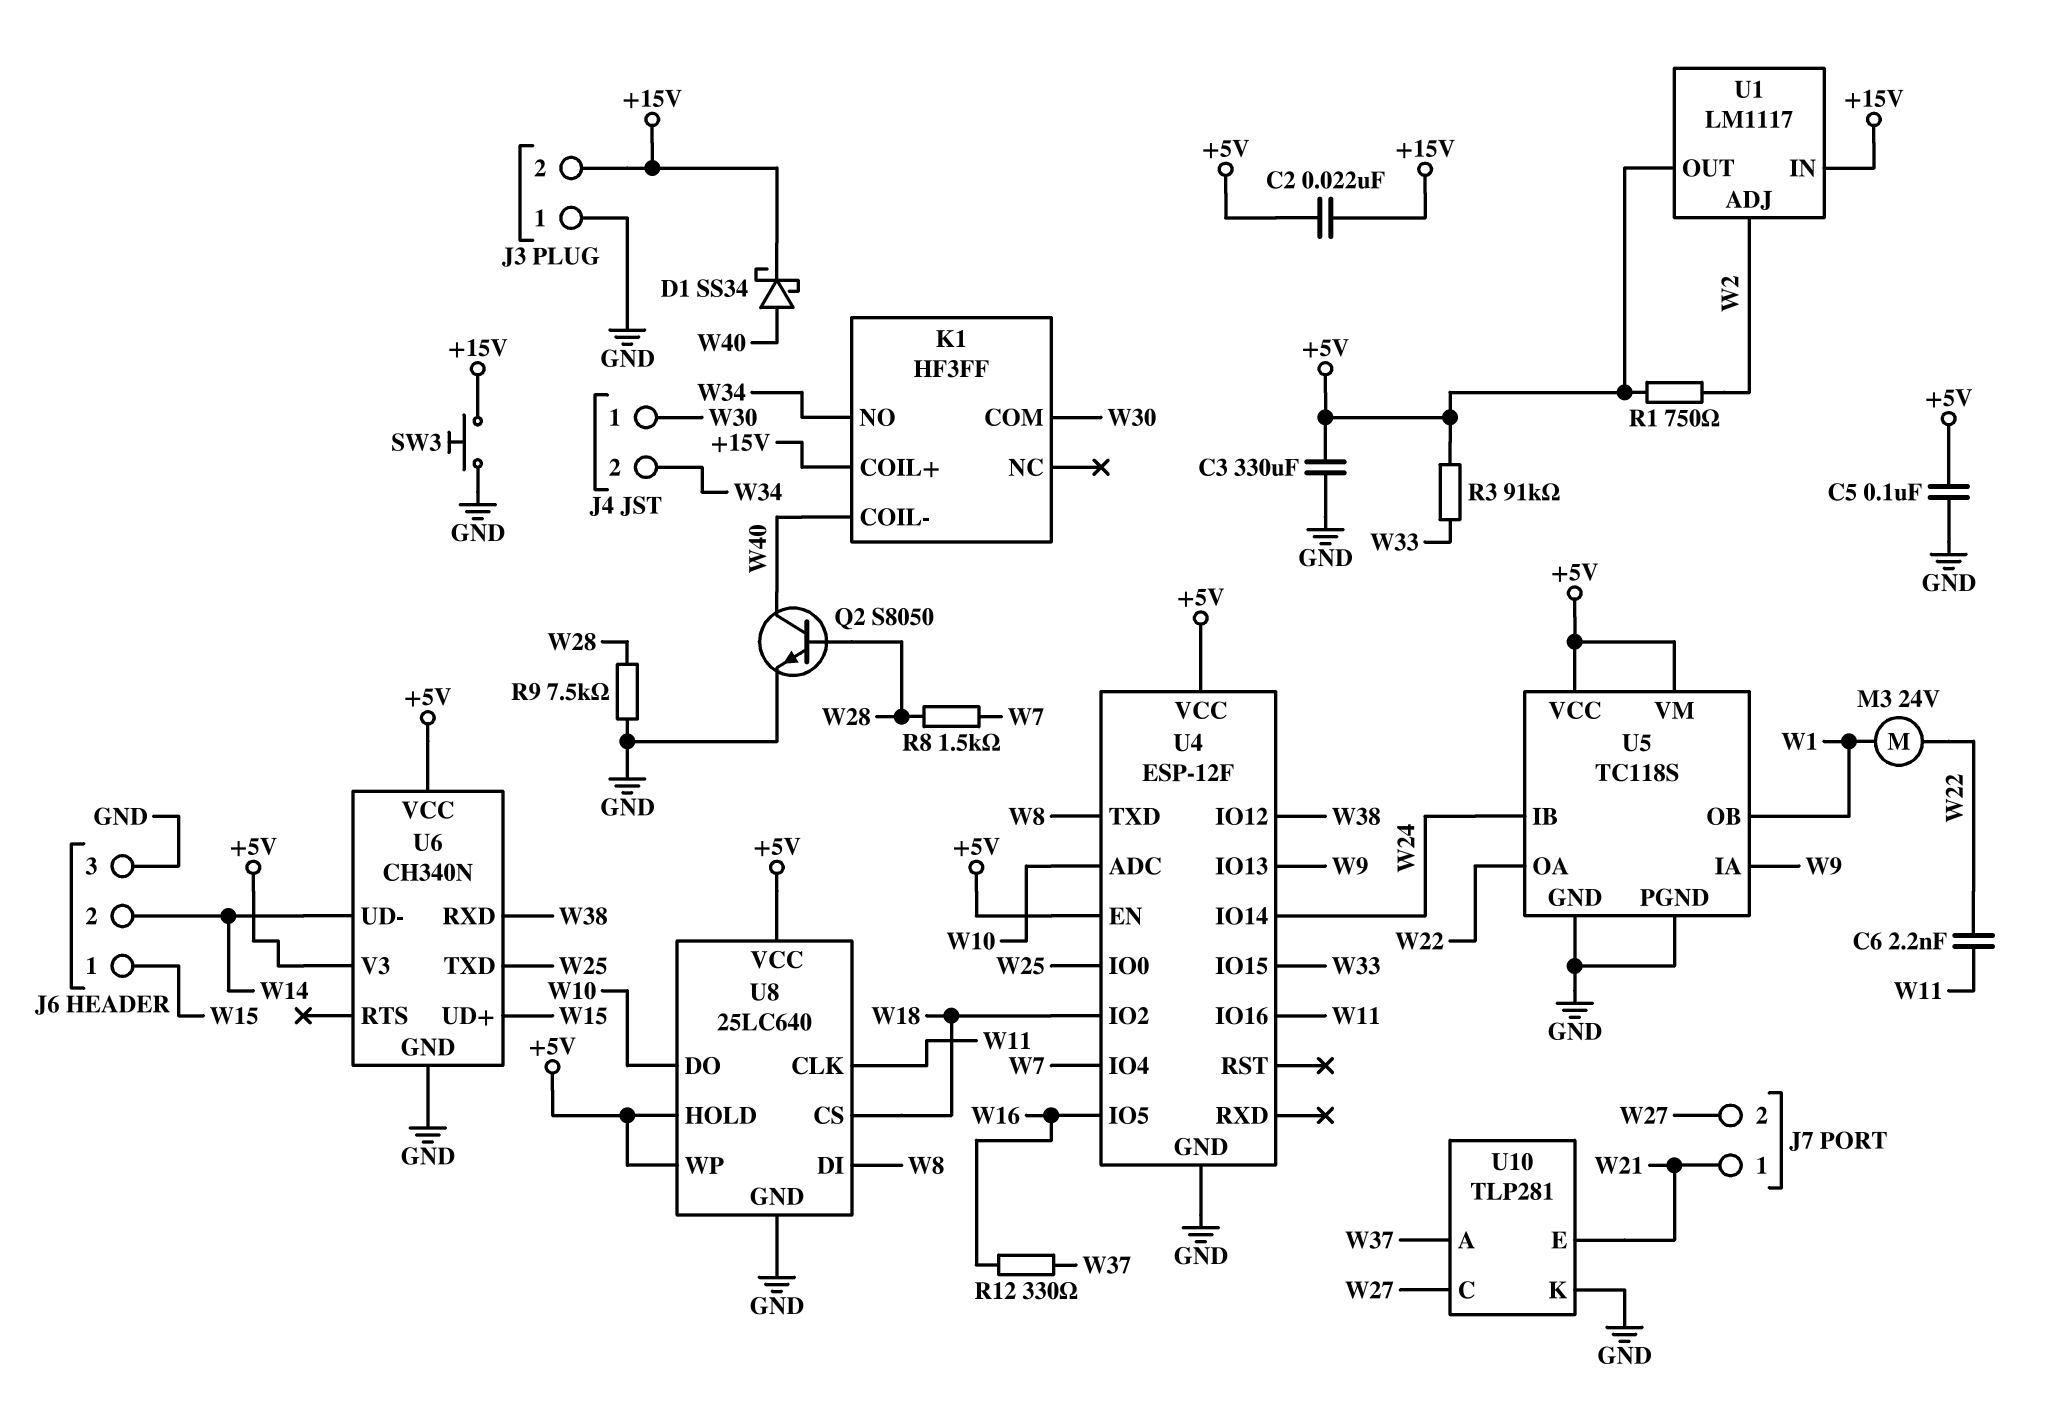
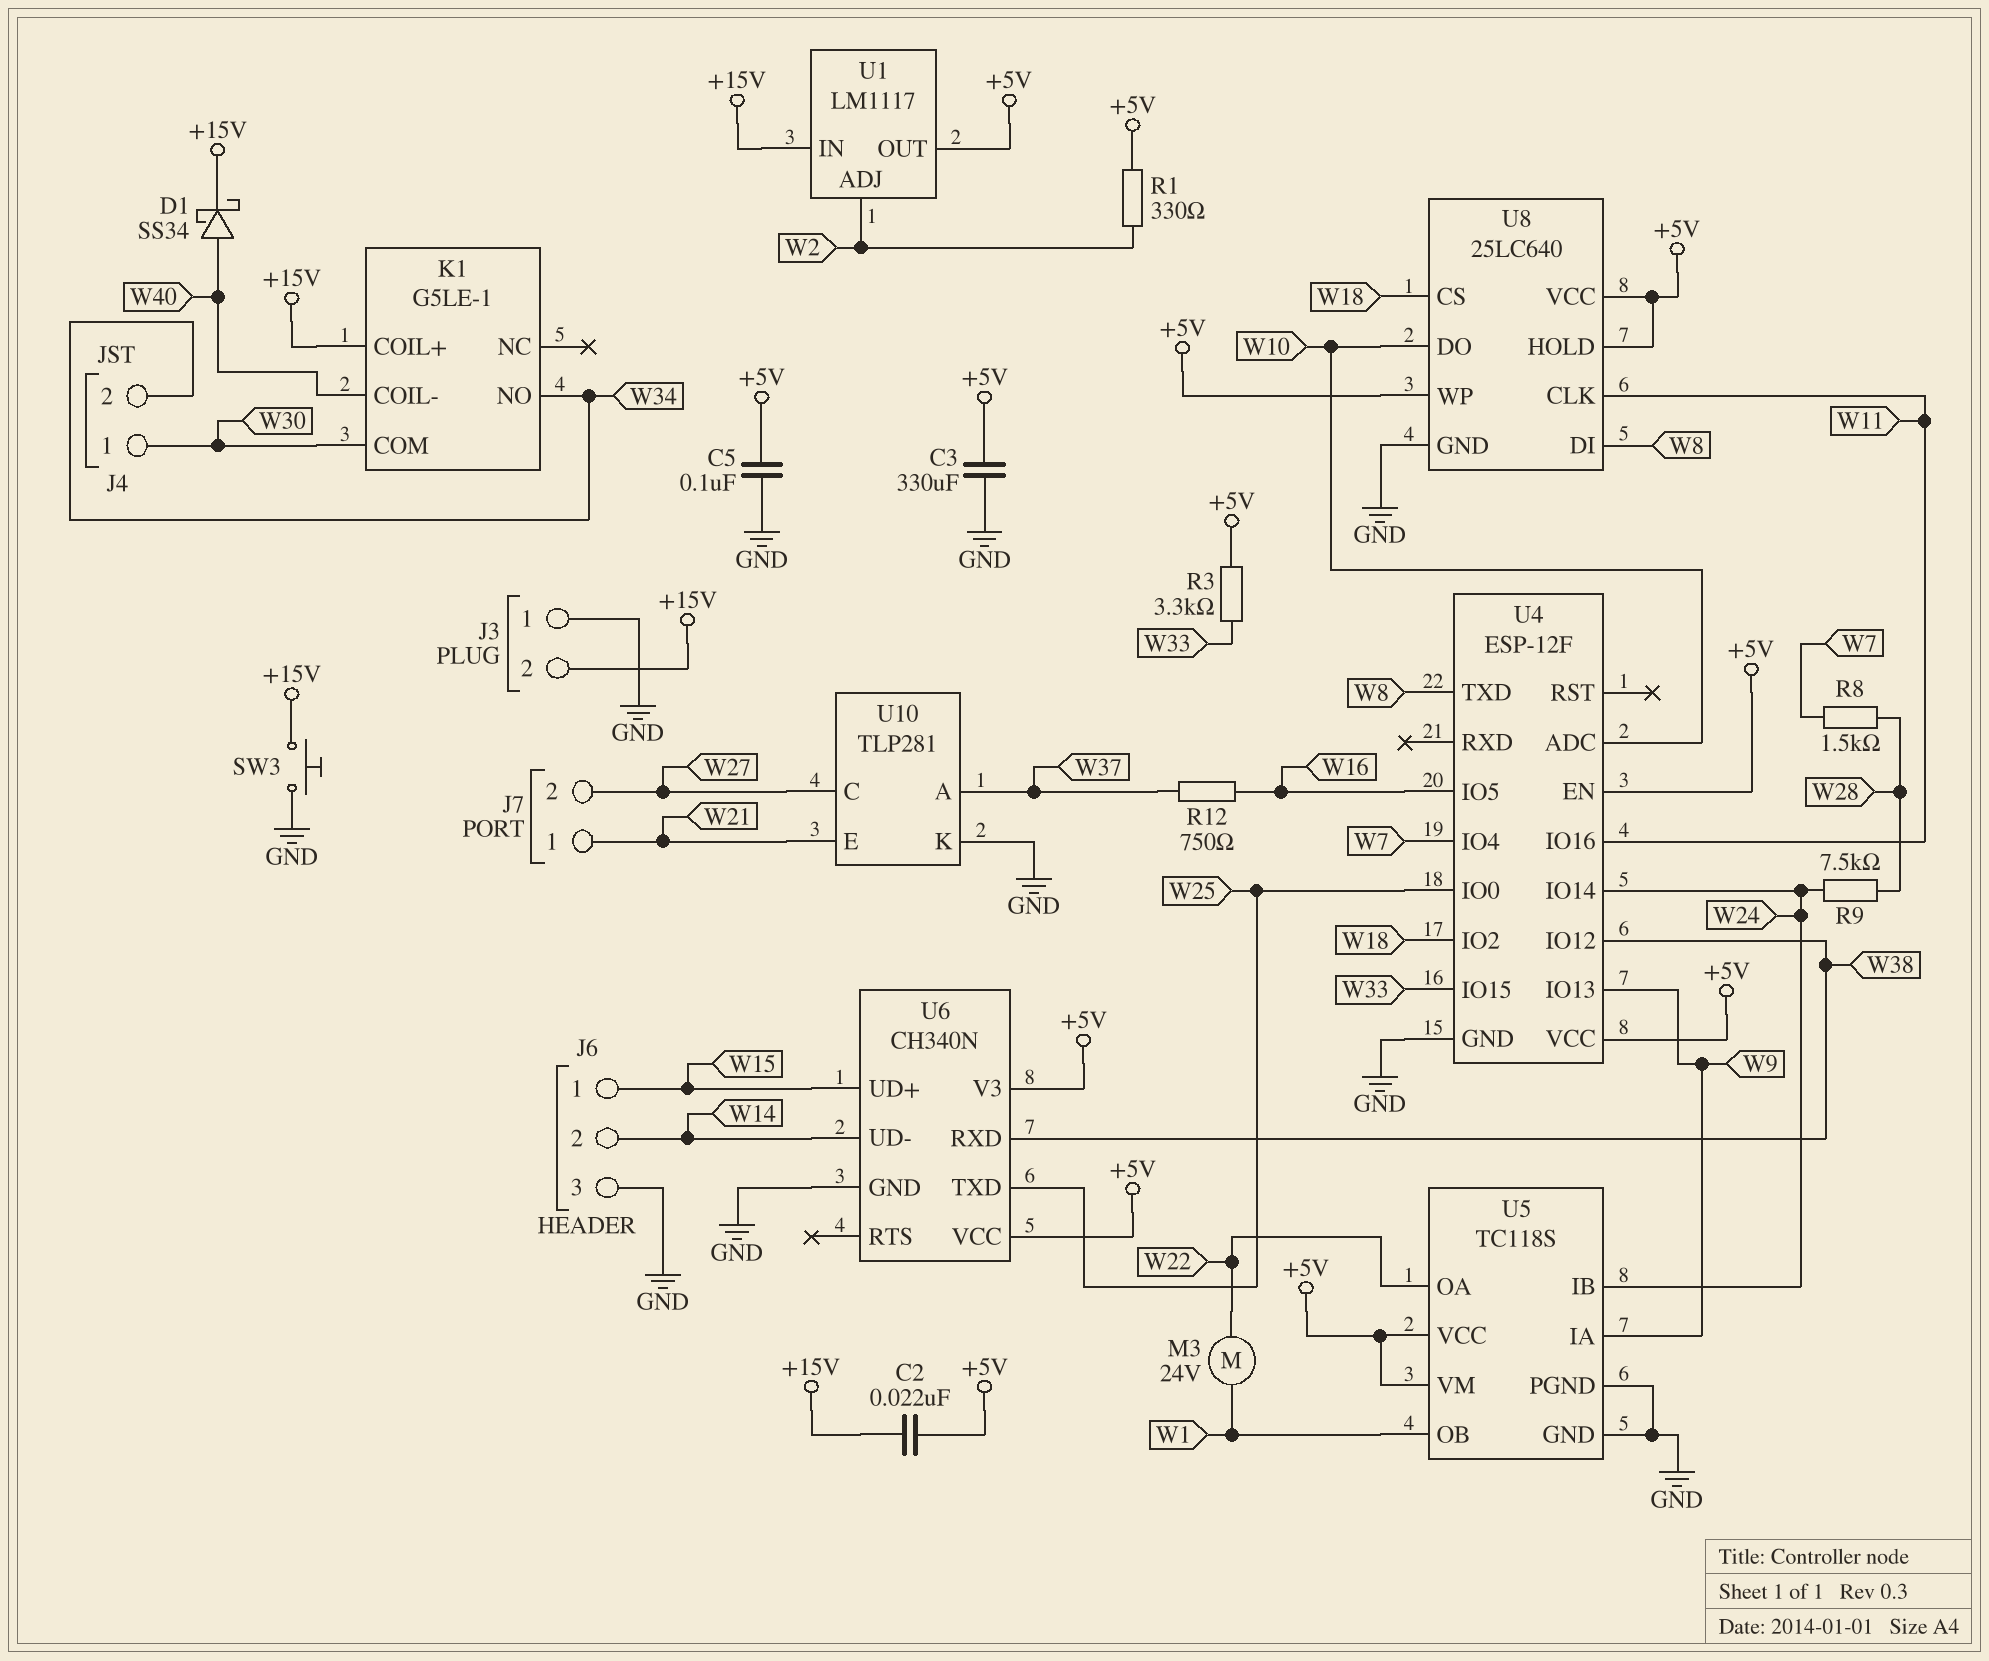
C6: 2.2nF (W11, W22) -> none
K1: HF3FF -> G5LE-1
Q2: NPN S8050 (B W28, C W40, E GND) -> none
R1: 750 (+5V, W2) -> 330 (+5V, W2)
R3: 91k (+5V, W33) -> 3.3k (+5V, W33)
R9: 7.5k (GND, W28) -> 7.5k (W24, W28)
R12: 330 (W16, W37) -> 750 (W16, W37)

